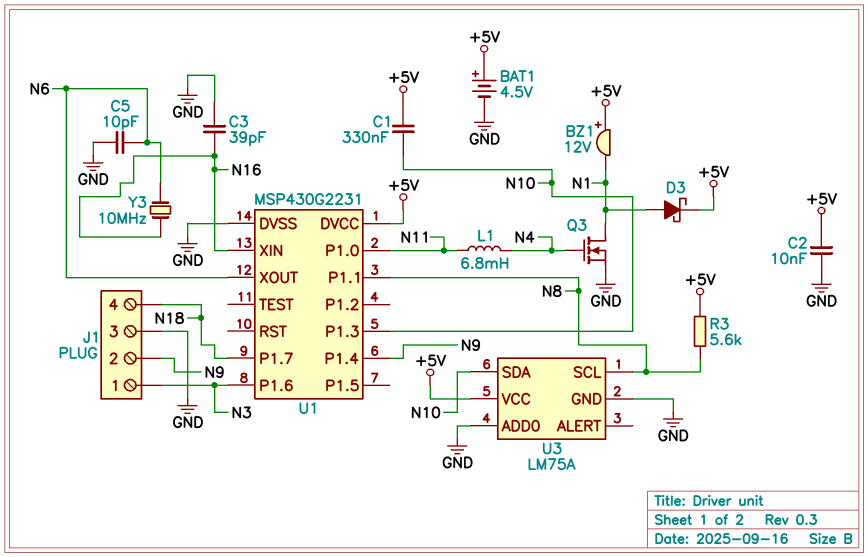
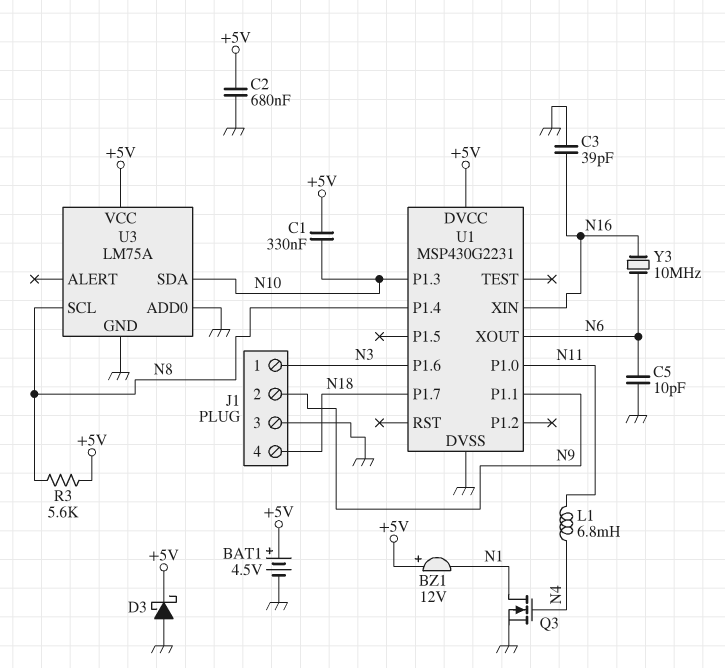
C2: 10nF (+5V, GND) -> 680nF (+5V, GND)
D3: schottky (A N1, K +5V) -> schottky (A GND, K +5V)
U1 pin P1.1: N8 -> N9
U1 pin P1.4: N9 -> N8

